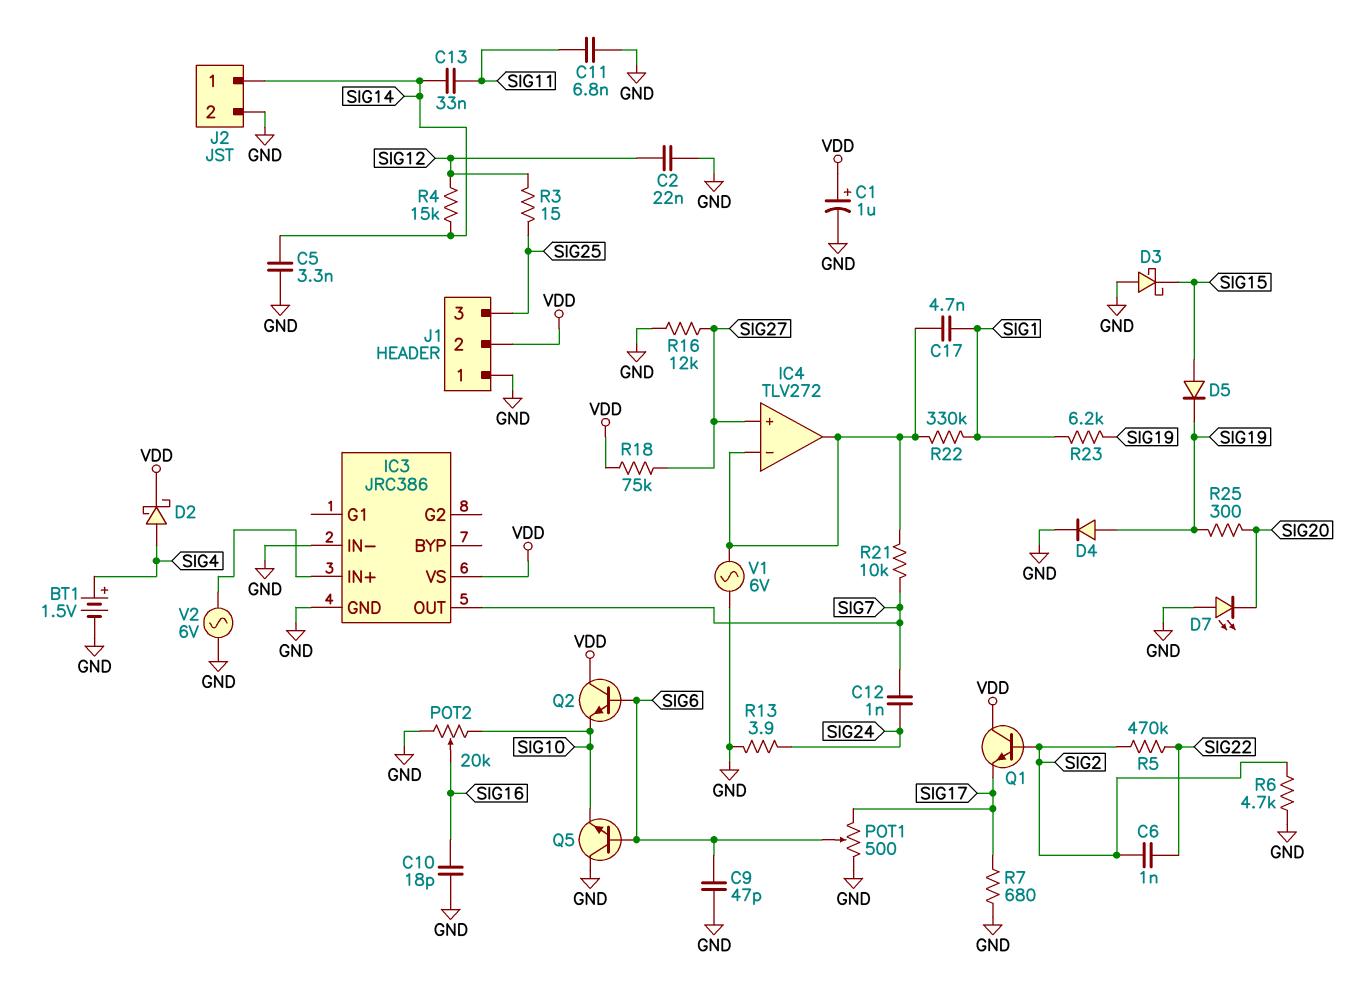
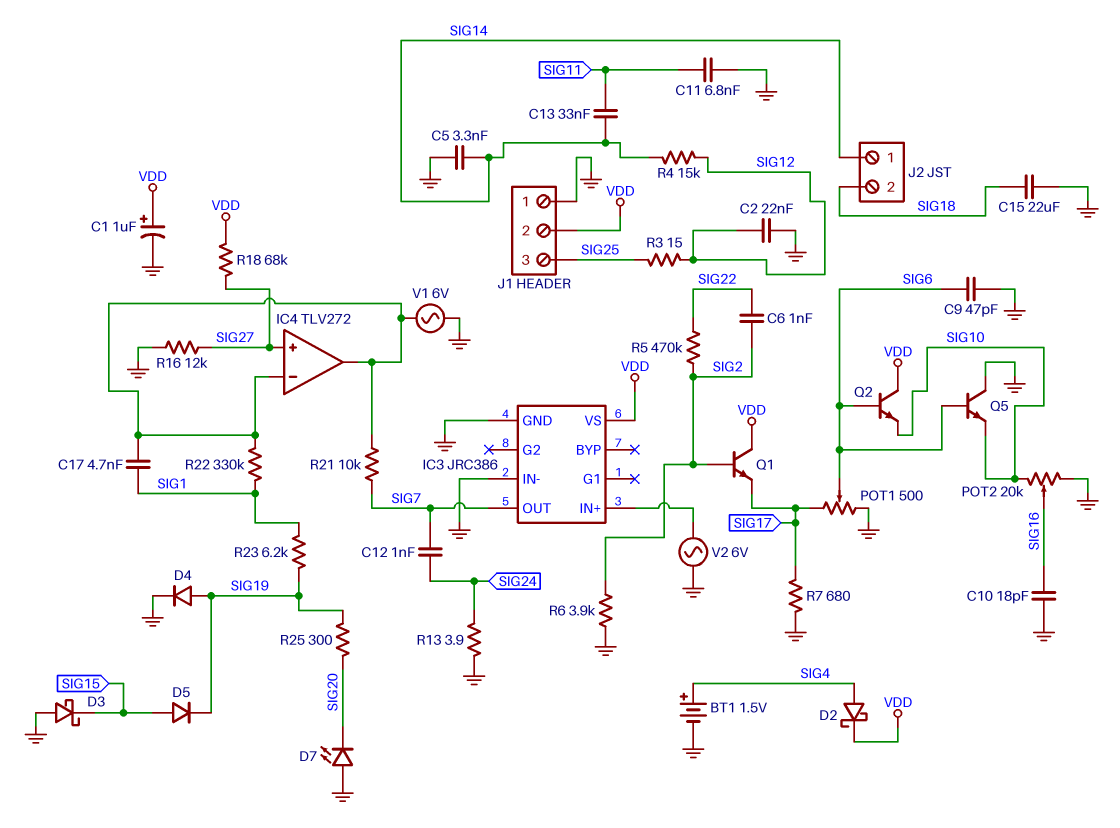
C15: none -> 22uF (GND, SIG18)
J2 pin 2: GND -> SIG18
R6: 4.7k (GND, SIG2) -> 3.9k (GND, SIG2)
R18: 75k (SIG27, VDD) -> 68k (SIG27, VDD)

